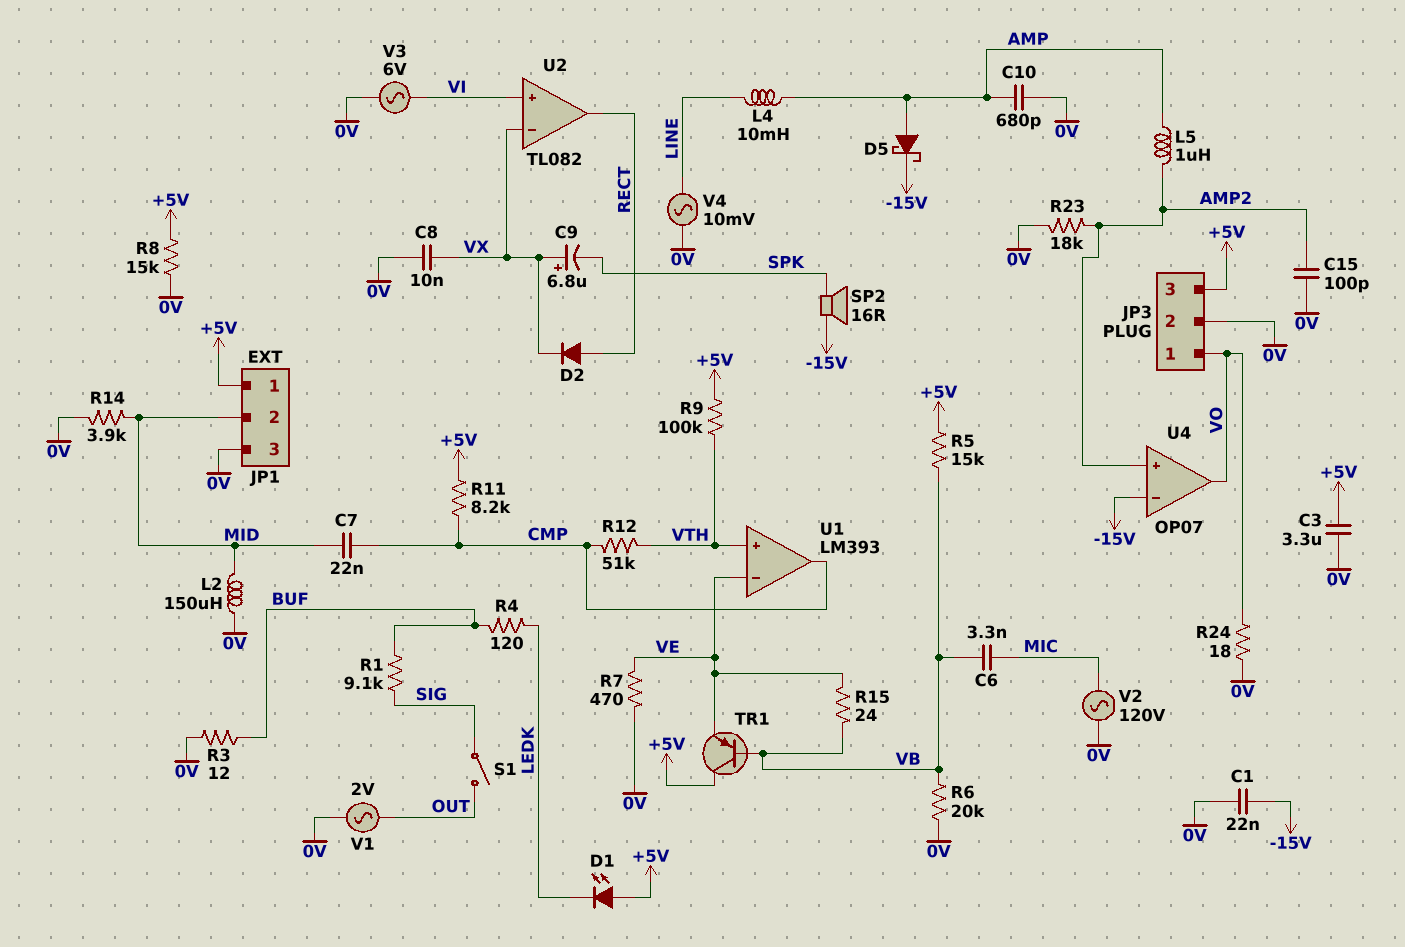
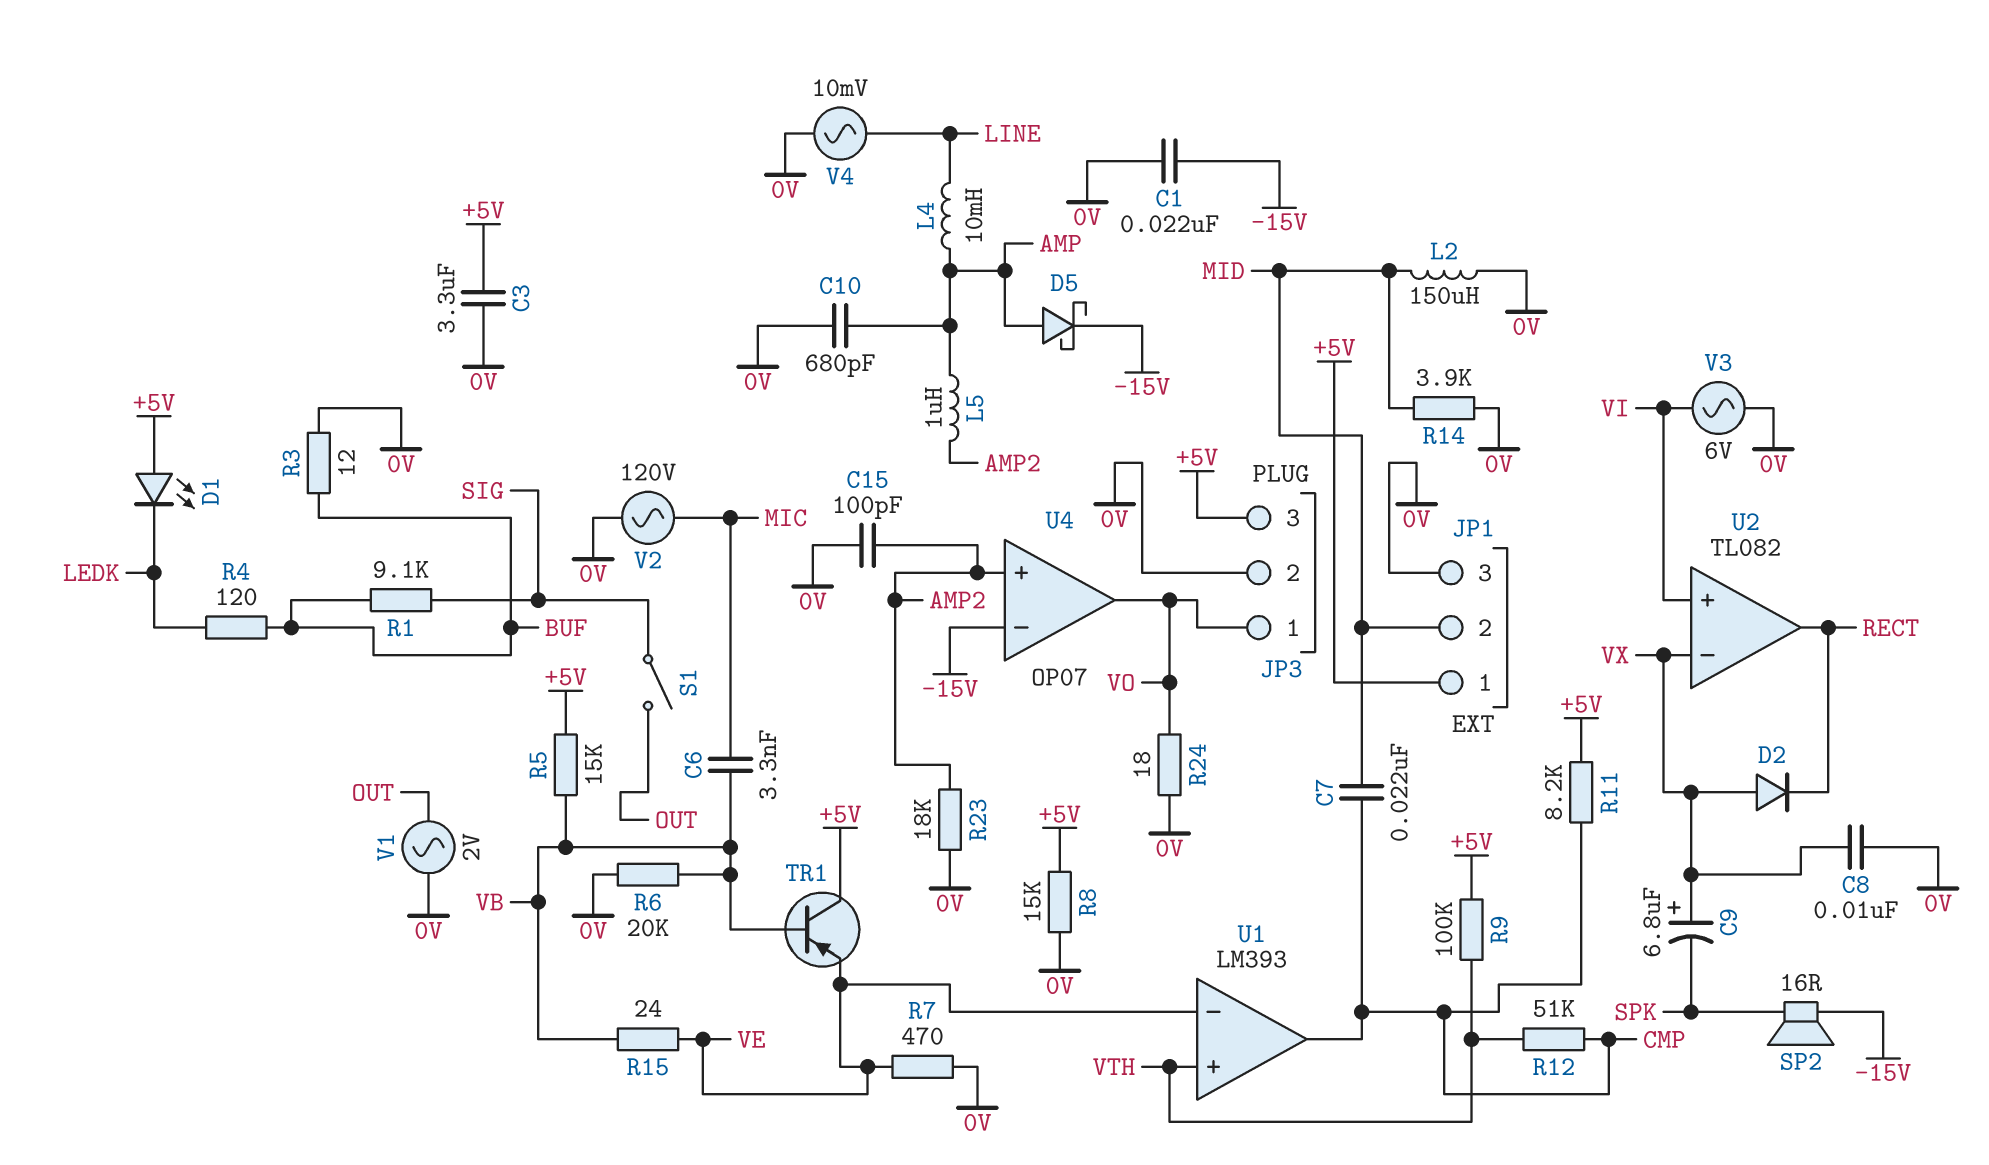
D2: diode (A RECT, K VX) -> diode (A VX, K RECT)

